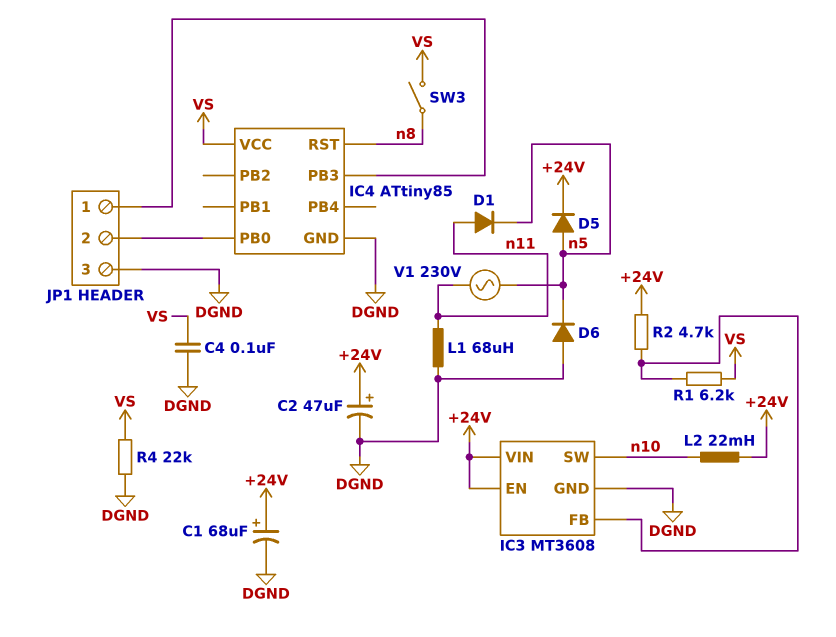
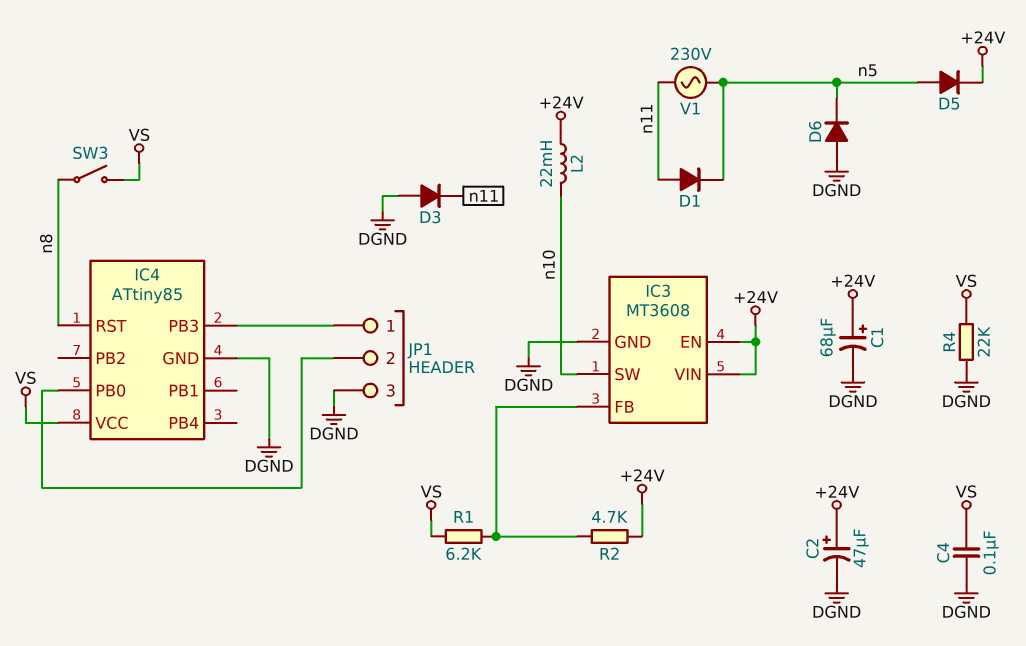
D3: none -> diode (A DGND, K n11)
L1: 68uH (DGND, n11) -> none

